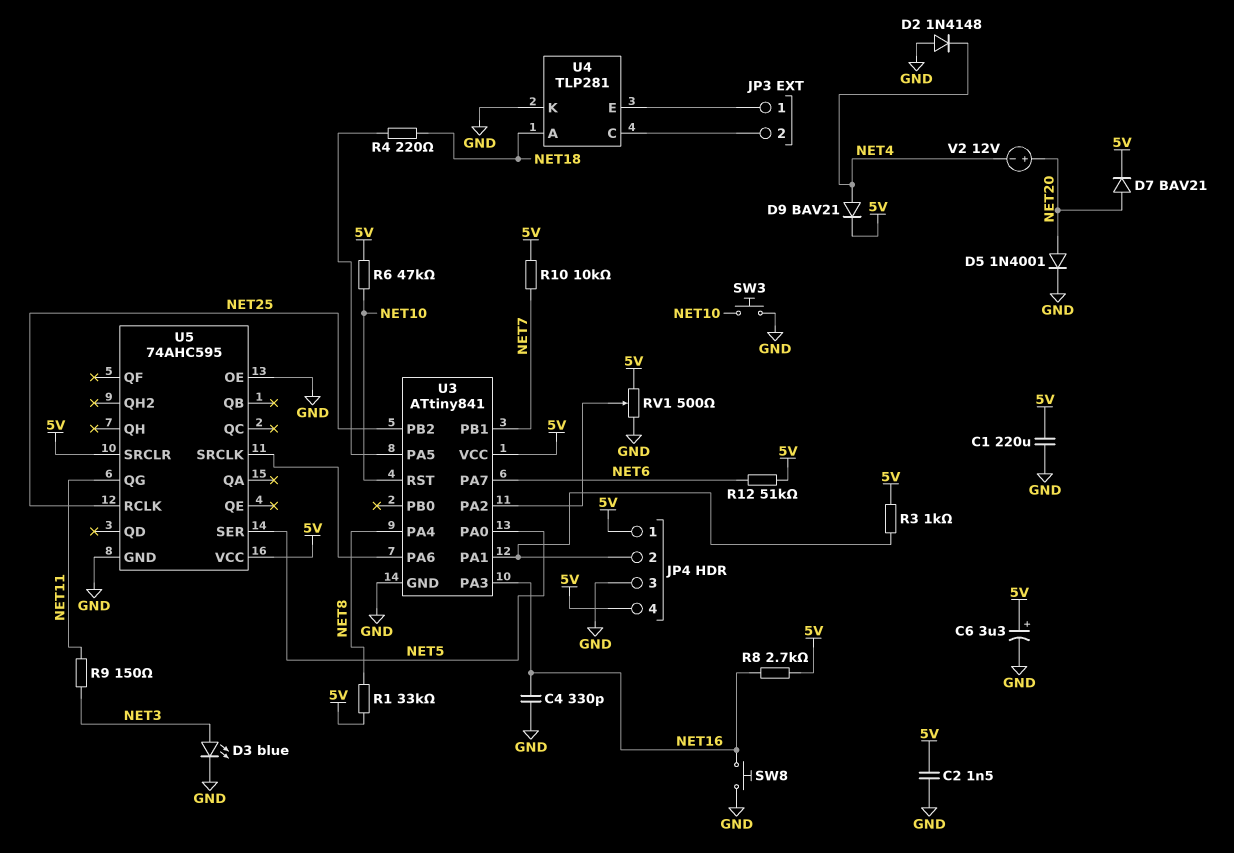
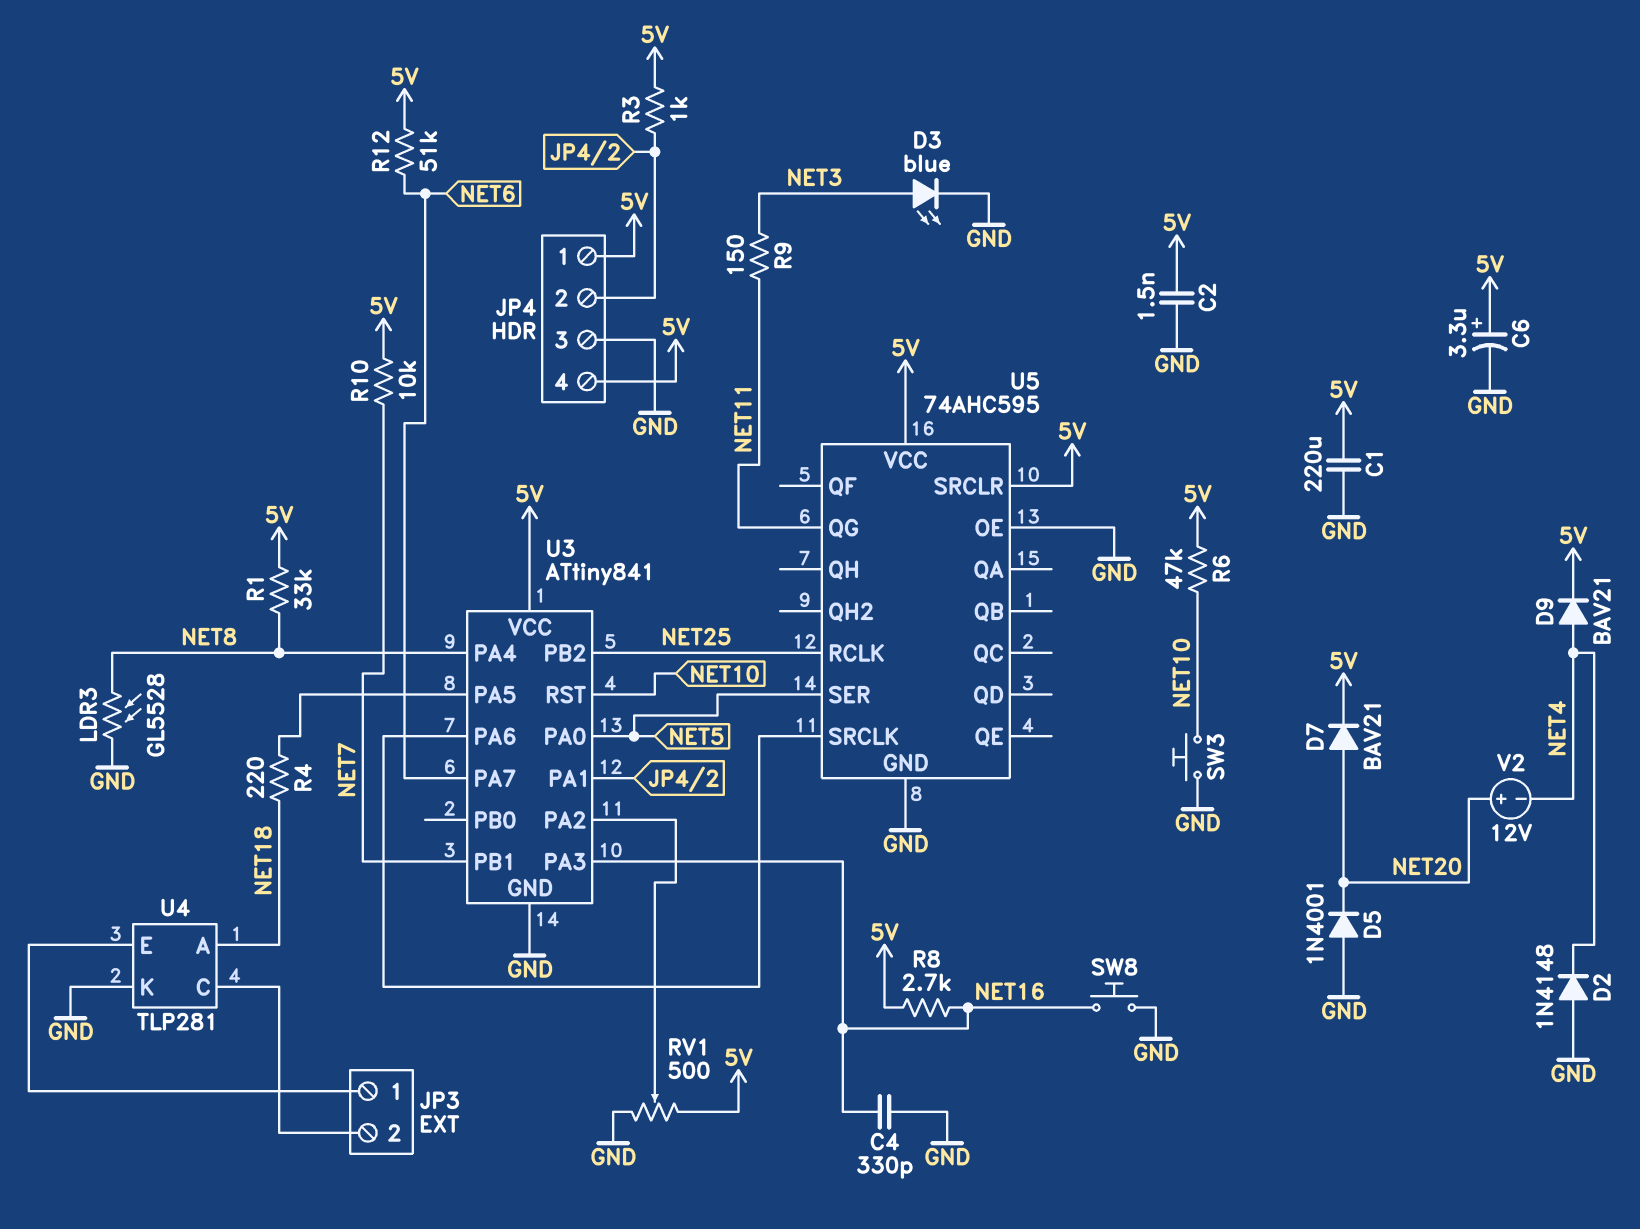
D5: diode 1N4001 (A NET20, K GND) -> diode 1N4001 (A GND, K NET20)
LDR3: none -> GL5528 (GND, NET8)

